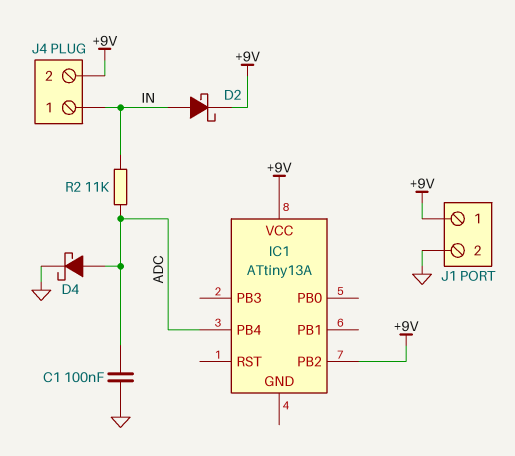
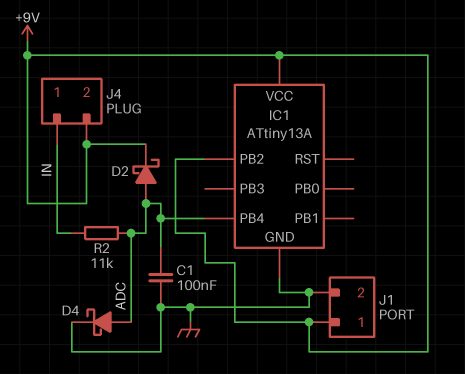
D2: schottky (A IN, K +9V) -> schottky (A ADC, K +9V)
IC1 pin GND: none -> GND

